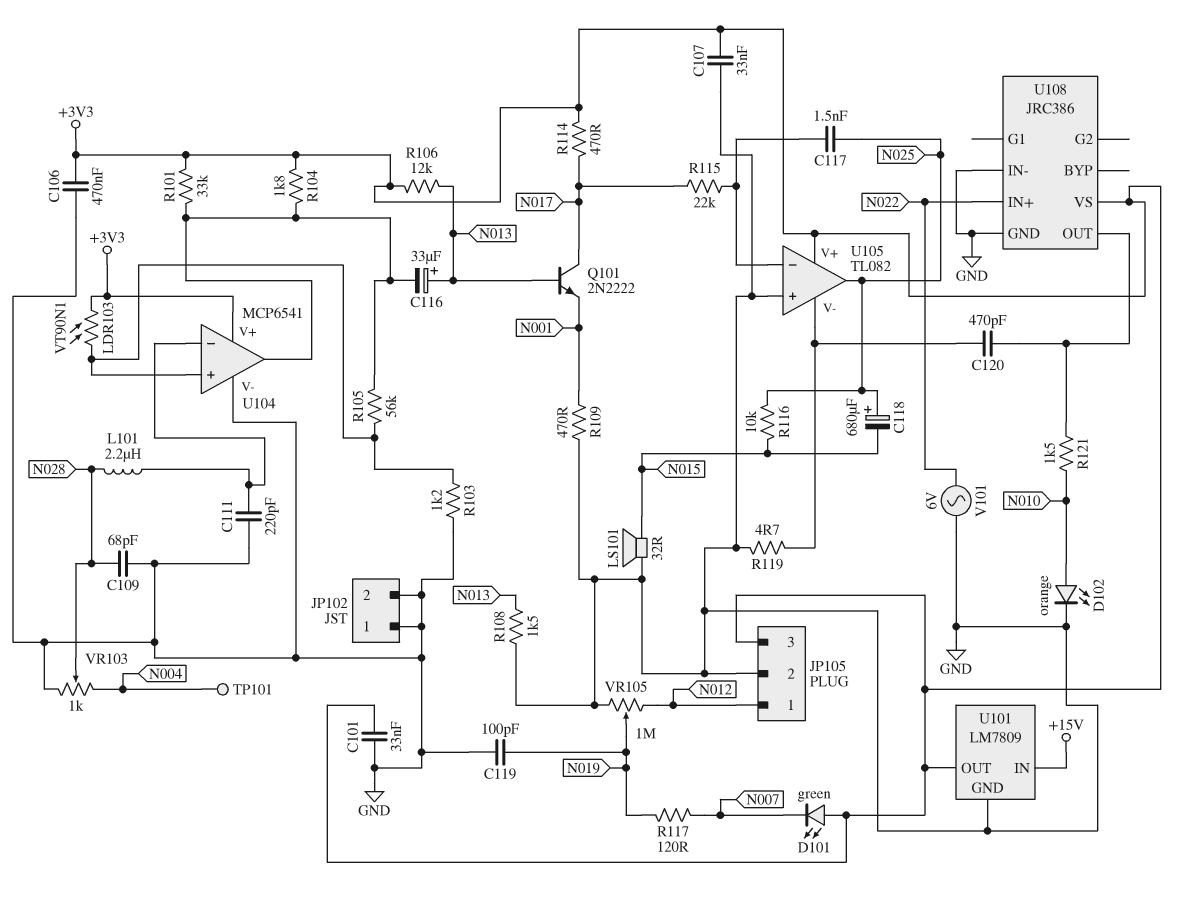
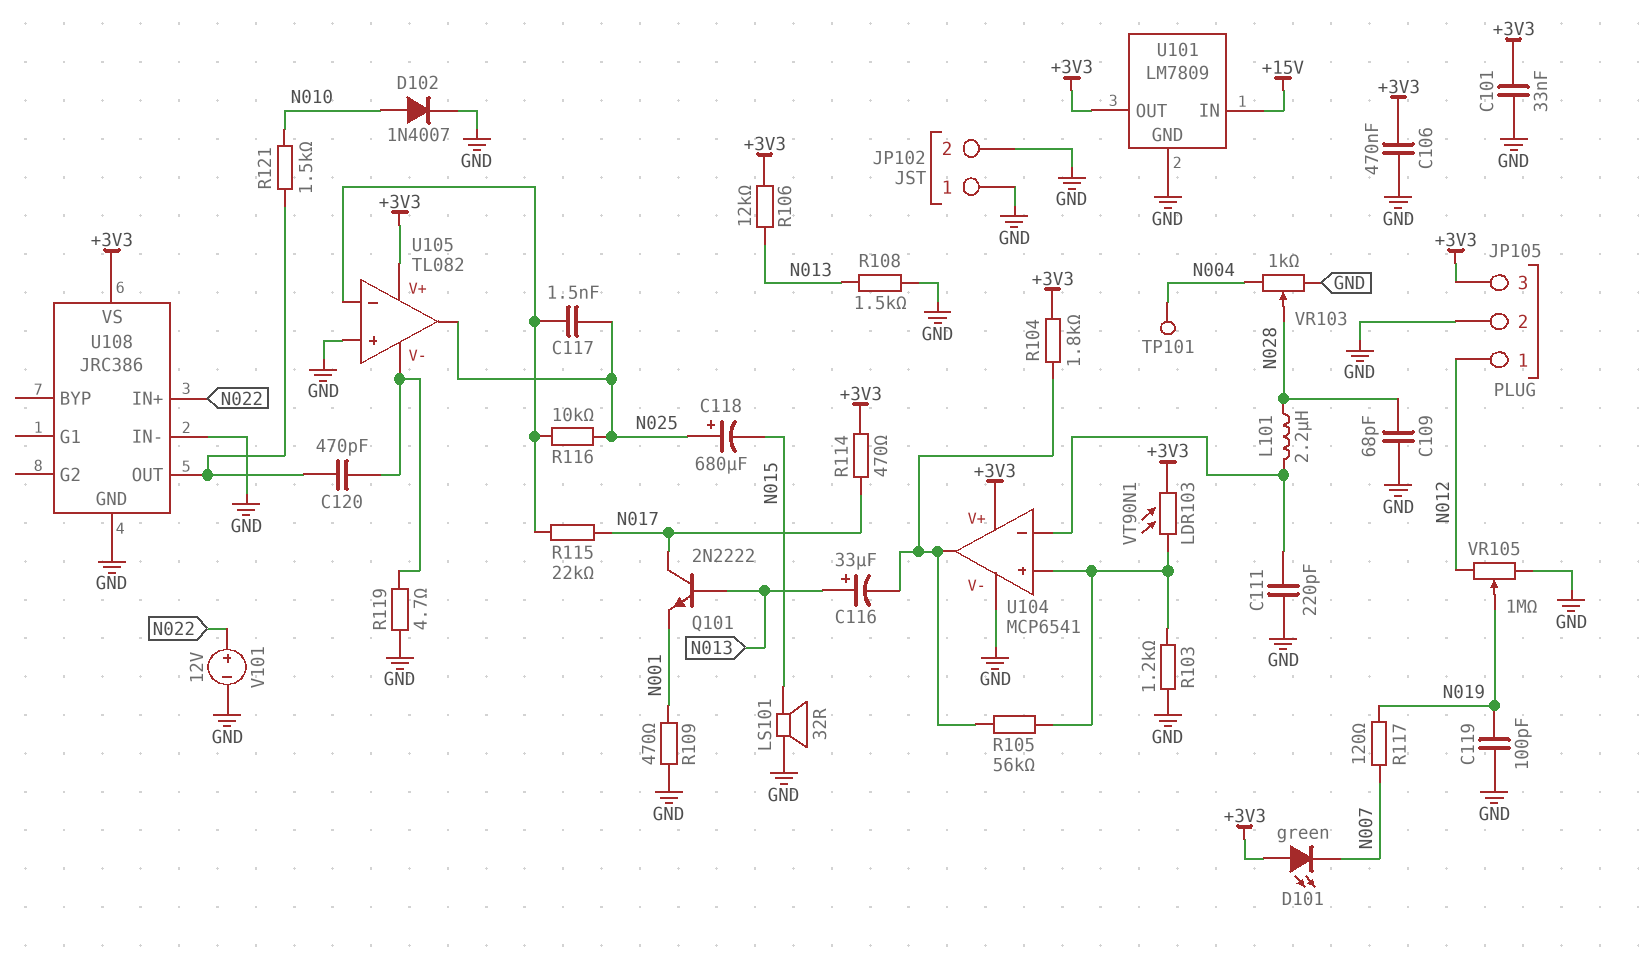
C107: 33nF (+3V3, GND) -> none
D102: LED orange (A N010, K GND) -> diode 1N4007 (A N010, K GND)
R101: 33k (+3V3, U104/out) -> none
R116: 10k (N015, N025) -> 10k (N025, U105/in-)
V101: AC 6V (GND, N022) -> 12V (plus N022, minus GND)

